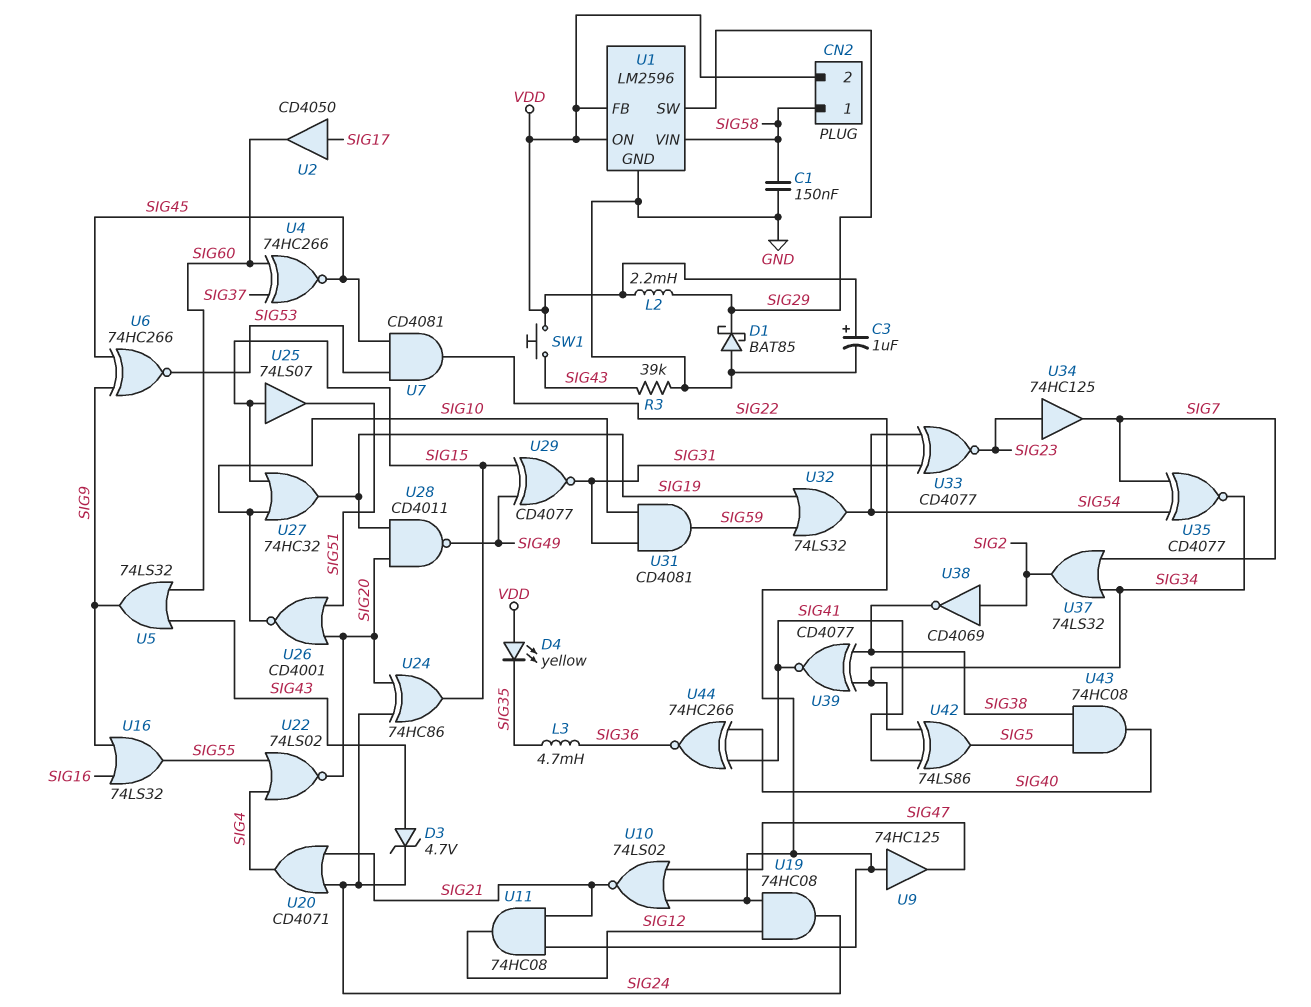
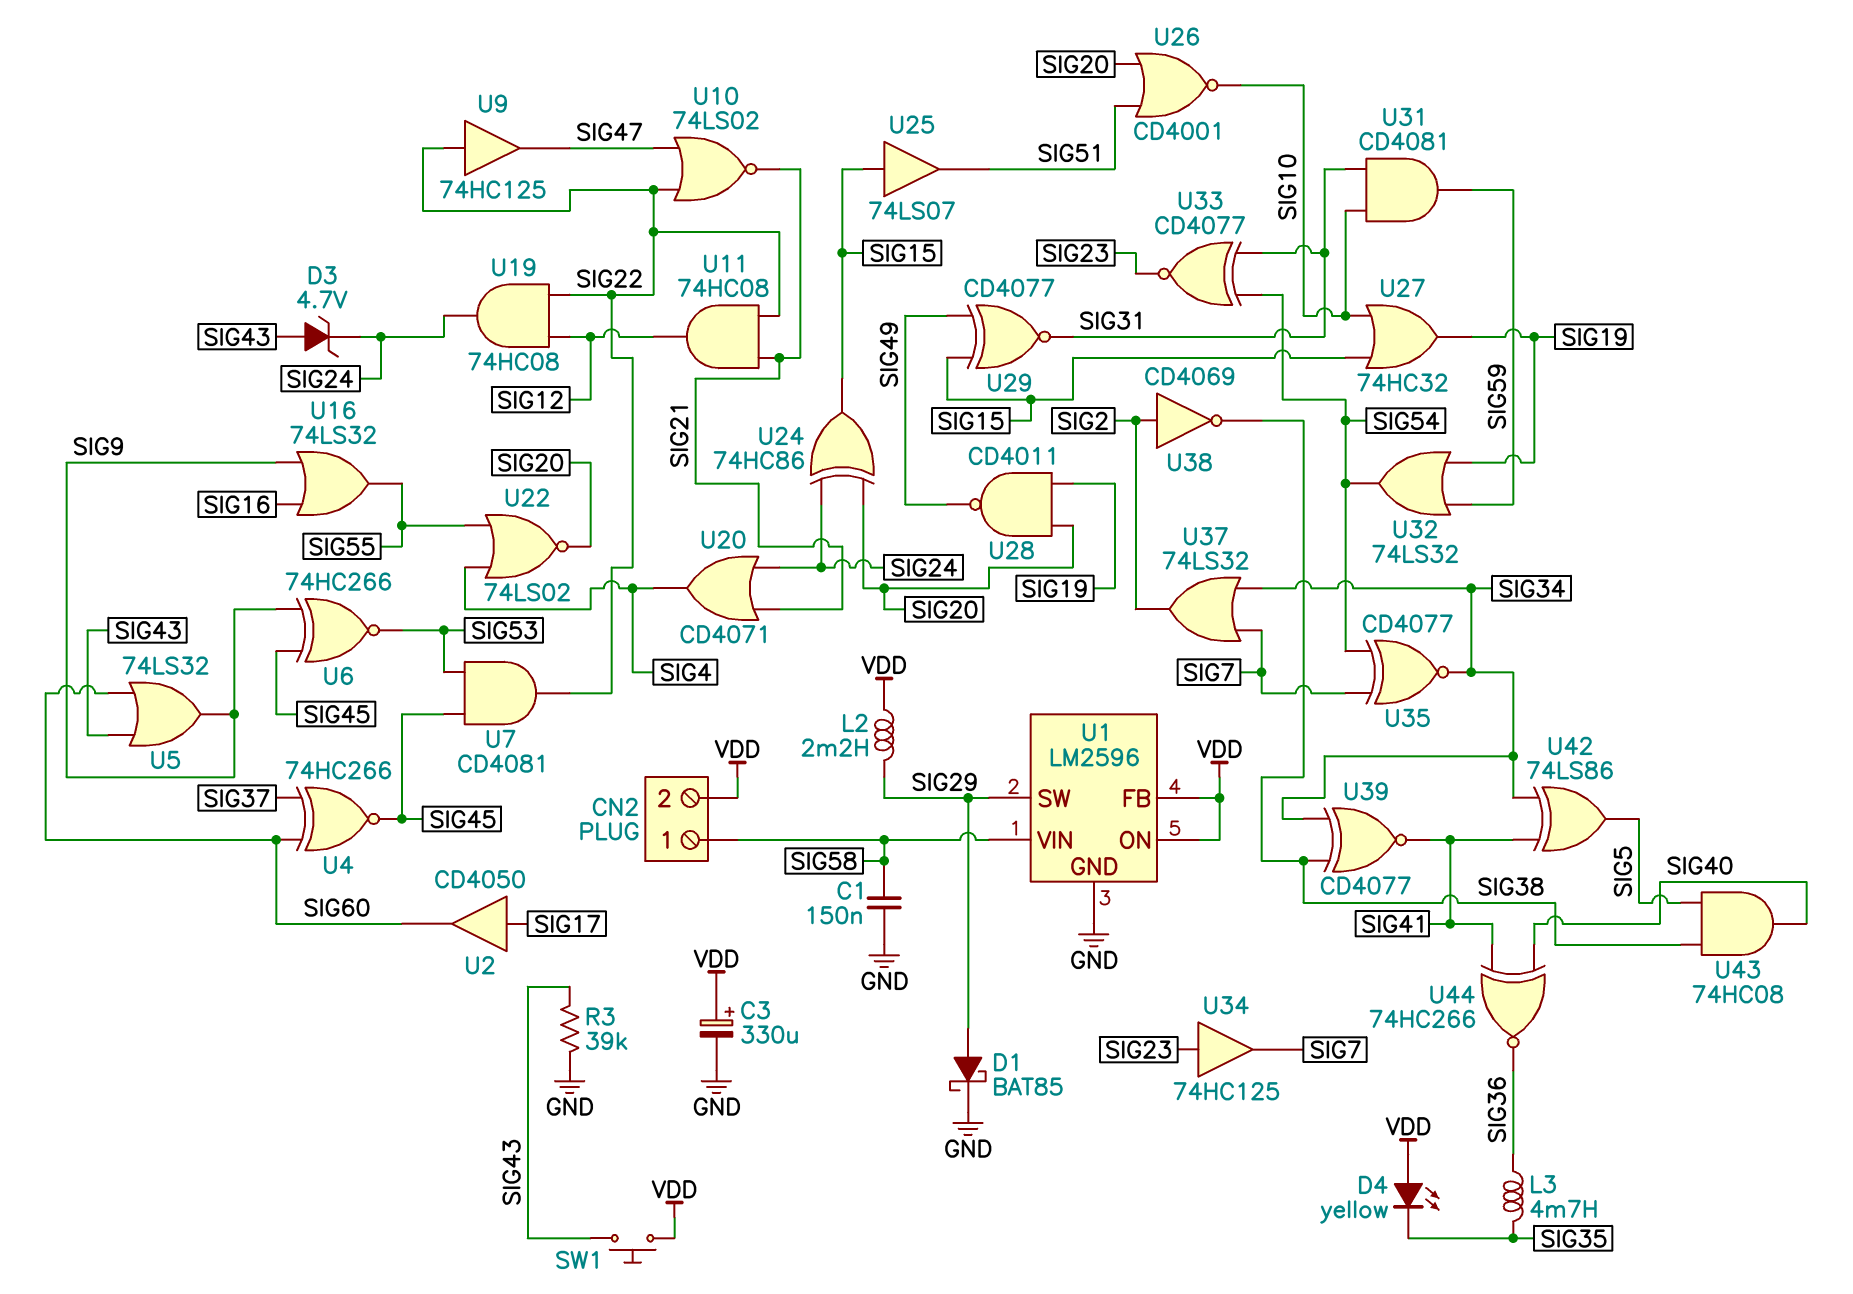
C3: 1uF (plus VDD, minus GND) -> 330uF (plus VDD, minus GND)
D1: schottky BAT85 (A GND, K SIG29) -> schottky BAT85 (A SIG29, K GND)

